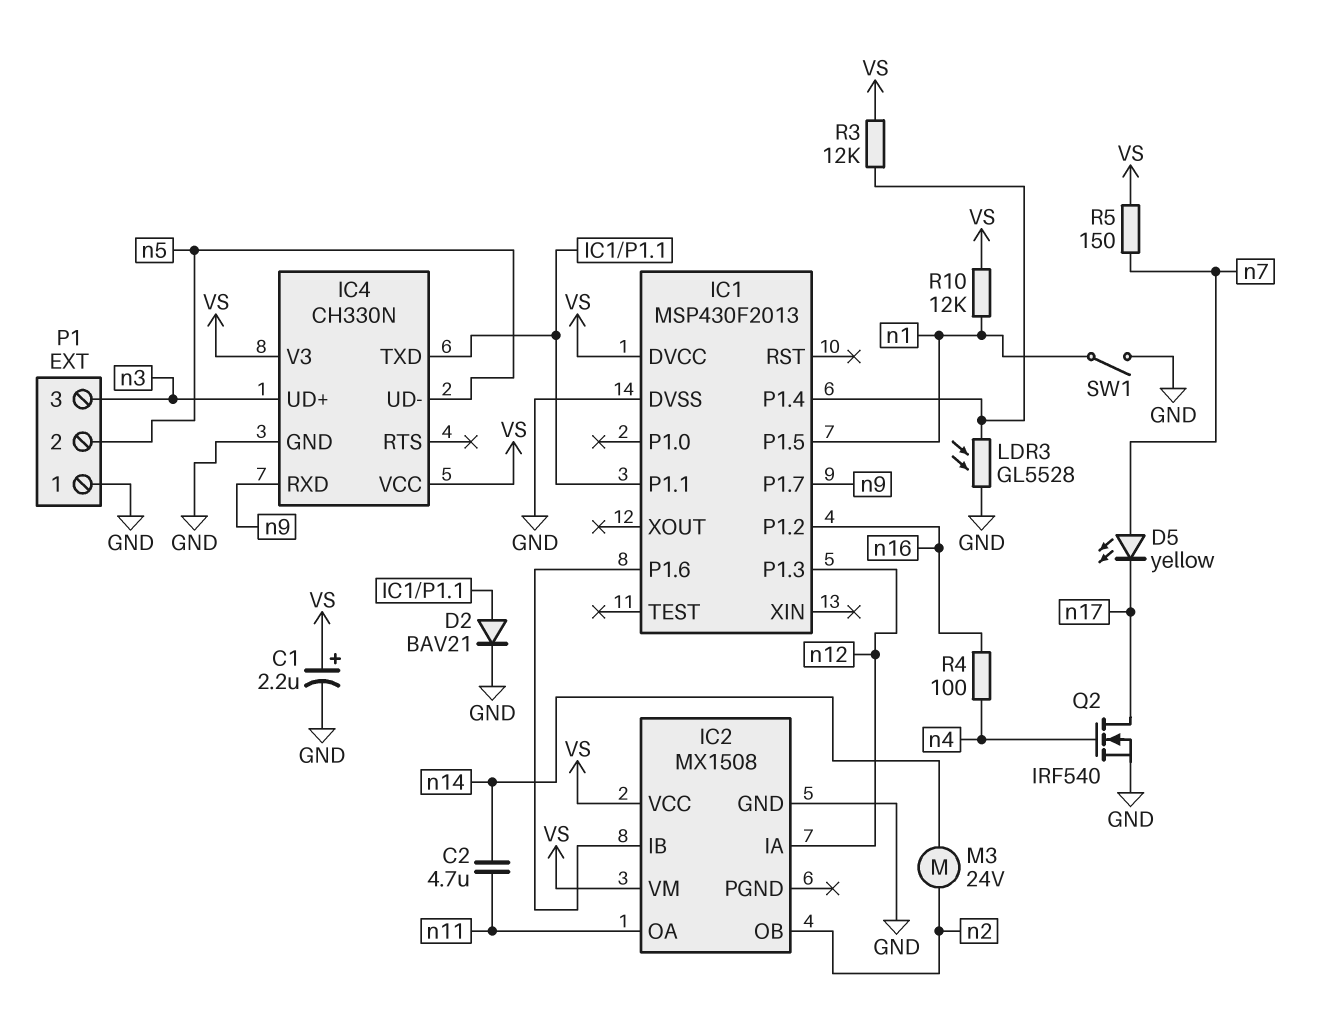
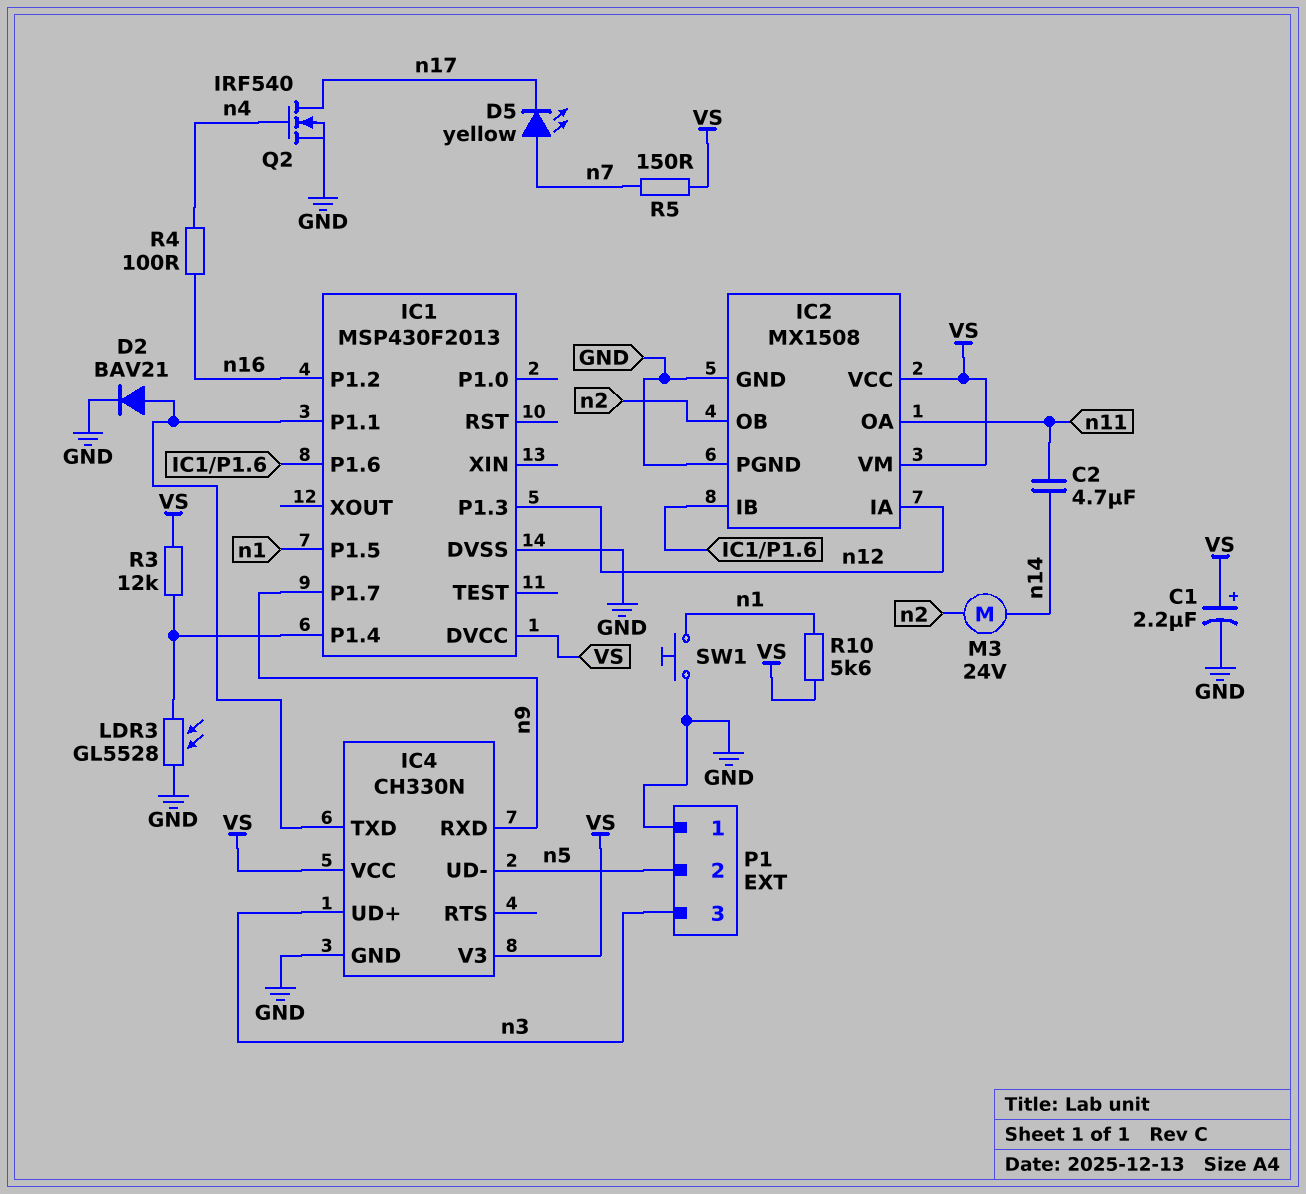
IC2 pin PGND: none -> GND
R10: 12k (VS, n1) -> 5.6k (VS, n1)
SW1: switch (GND, n1) -> button (GND, n1)

